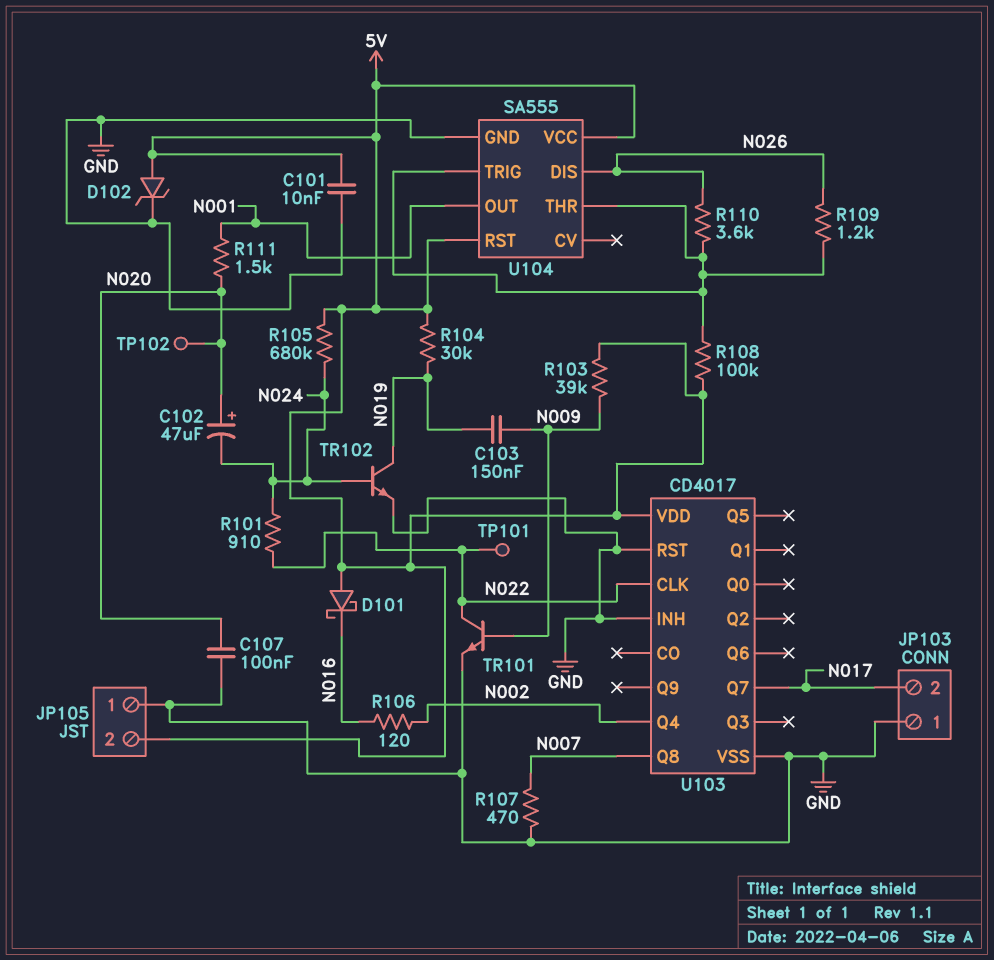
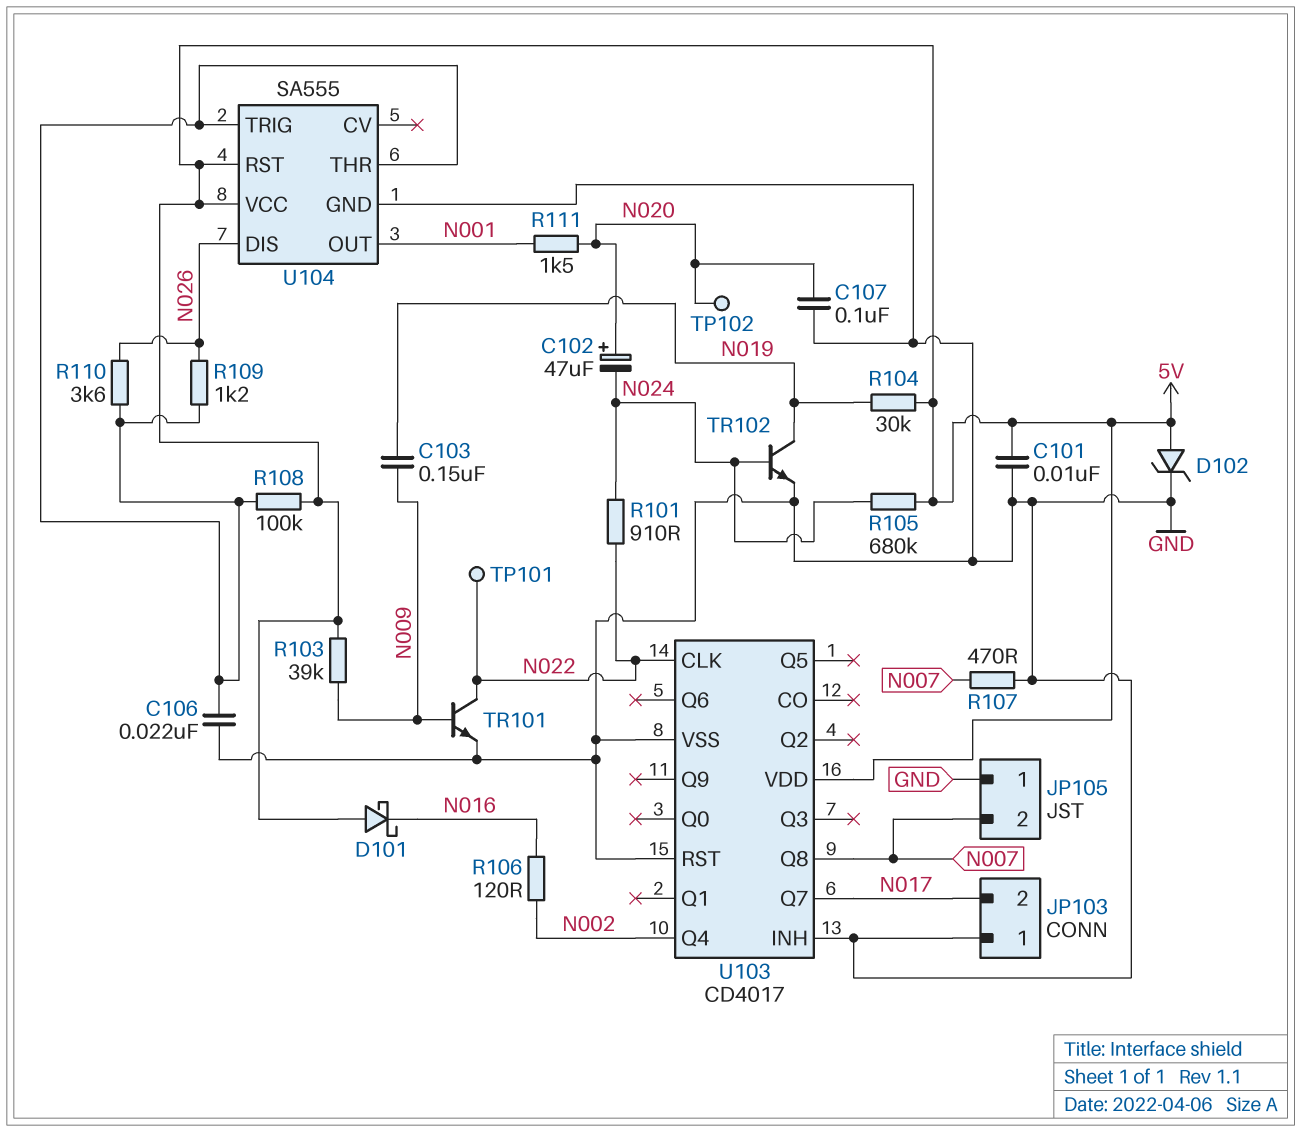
C106: none -> 22nF (GND, U104/THR)
JP105 pin 2: 5V -> N007

